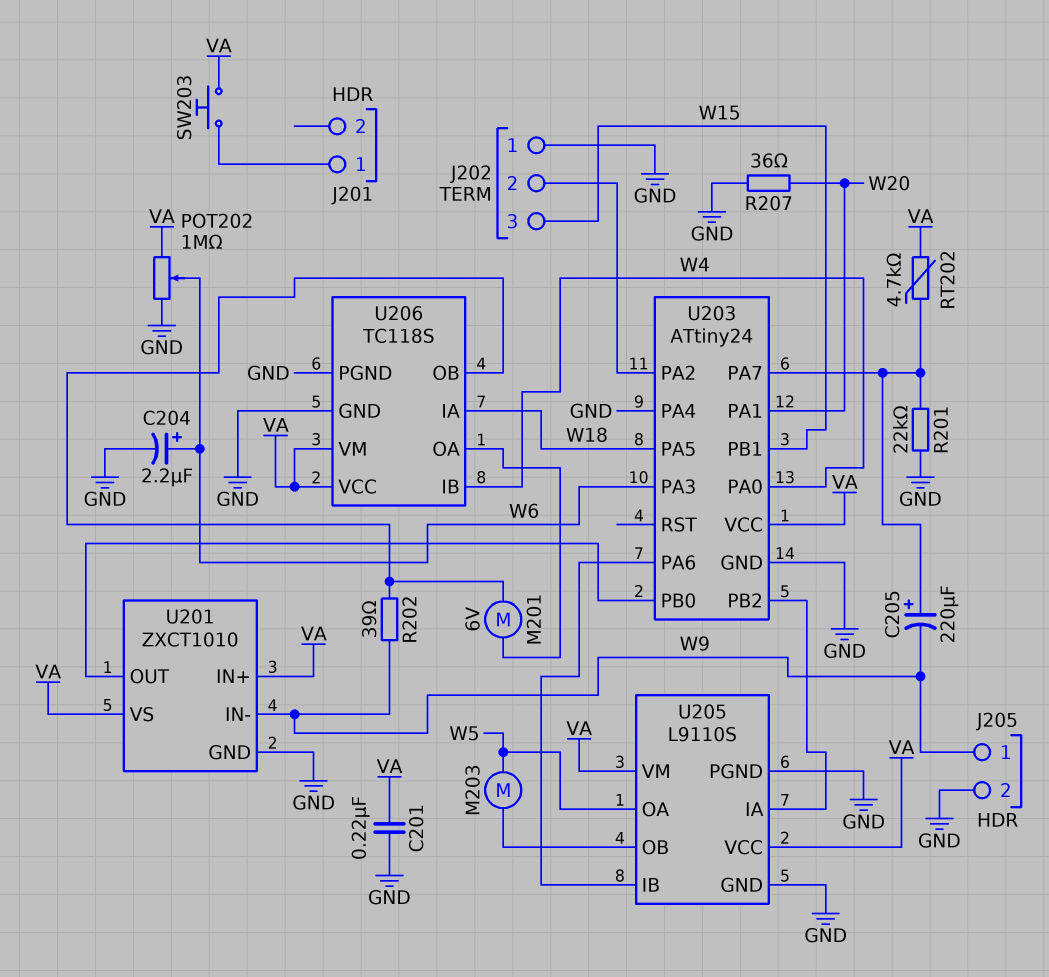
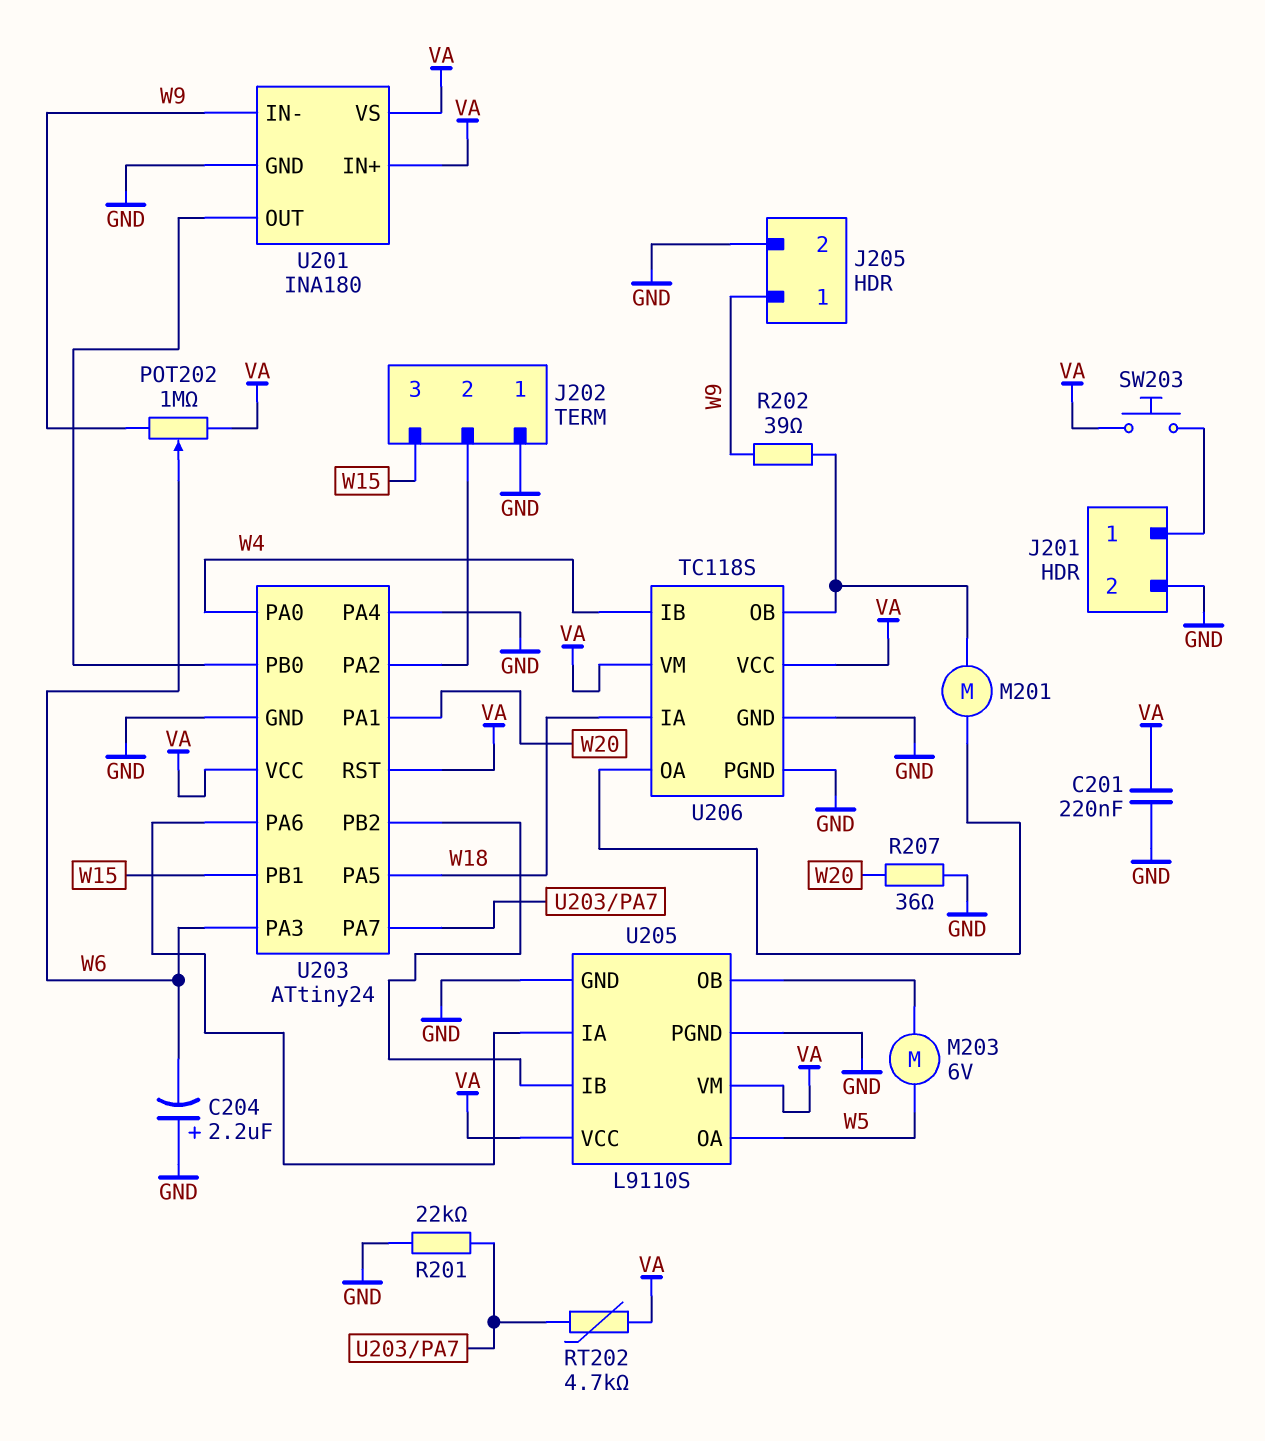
C204: 2.2uF (plus W6, minus GND) -> 2.2uF (plus GND, minus W6)
C205: 220uF (plus U203/PA7, minus W9) -> none
J201 pin 2: none -> GND
M201: motor 6V (U206/OA, U206/OB) -> motor (U206/OA, U206/OB)
M203: motor (U205/OB, W5) -> motor 6V (U205/OB, W5)
POT202: 1M (GND, VA, wiper W6) -> 1M (VA, W9, wiper W6)
U201: ZXCT1010 -> INA180
U203 pin RST: none -> VA
U205 pin IA: U203/PB2 -> U203/PA6
U205 pin IB: U203/PA6 -> U203/PB2

